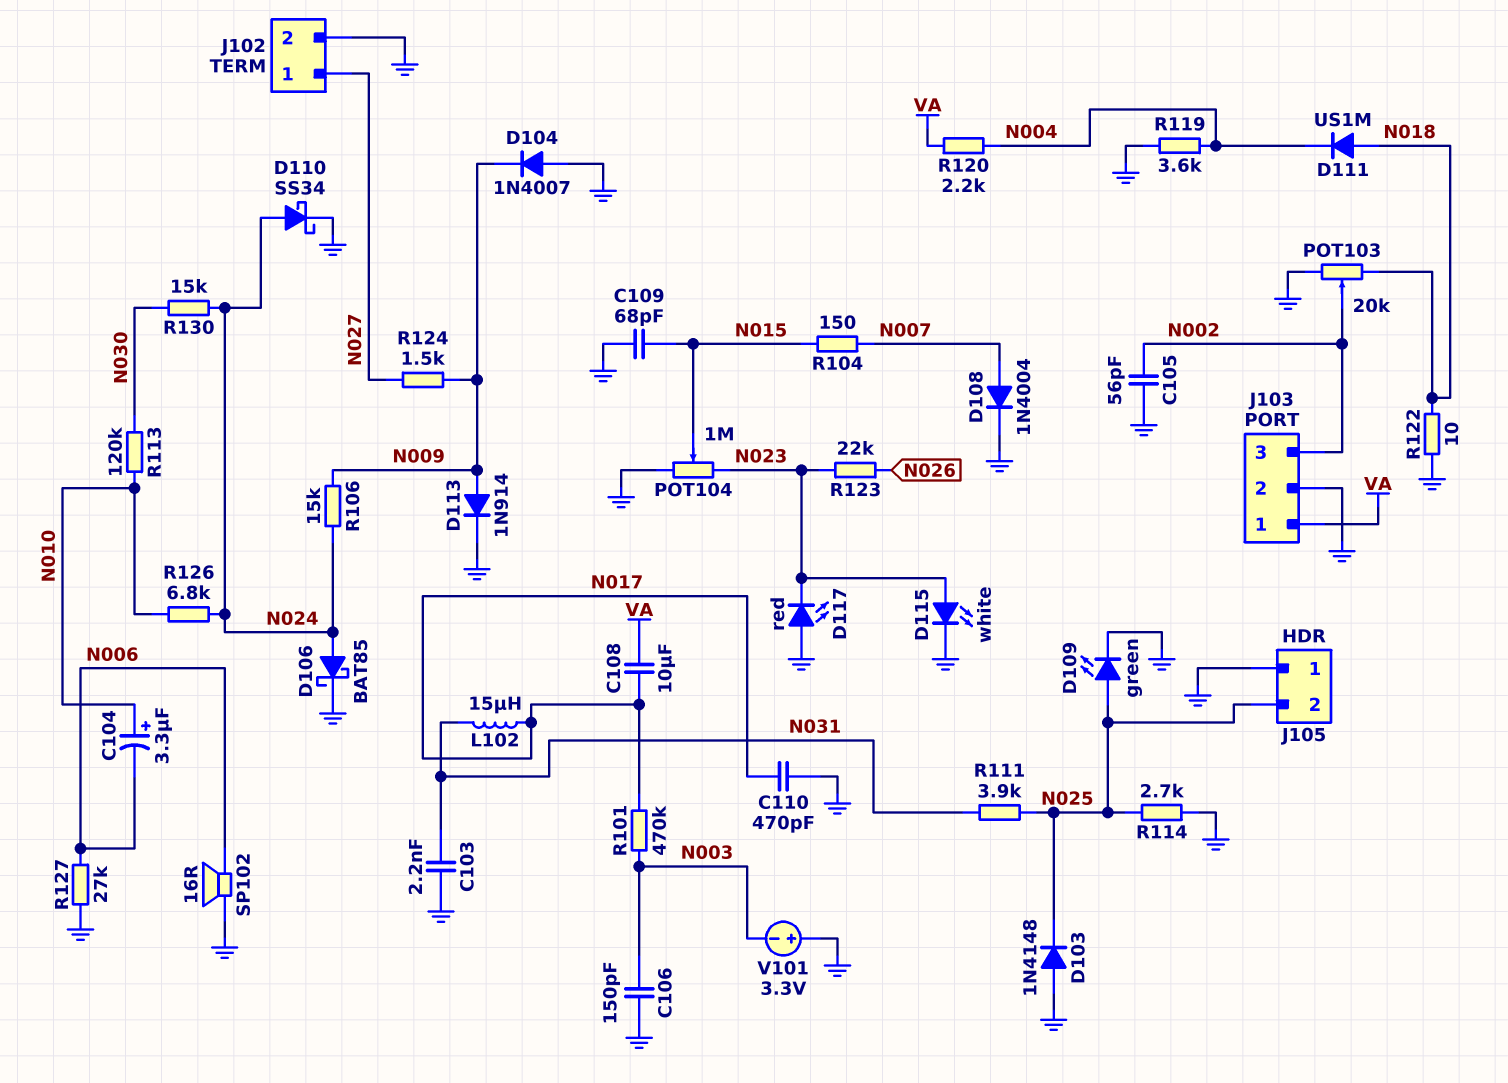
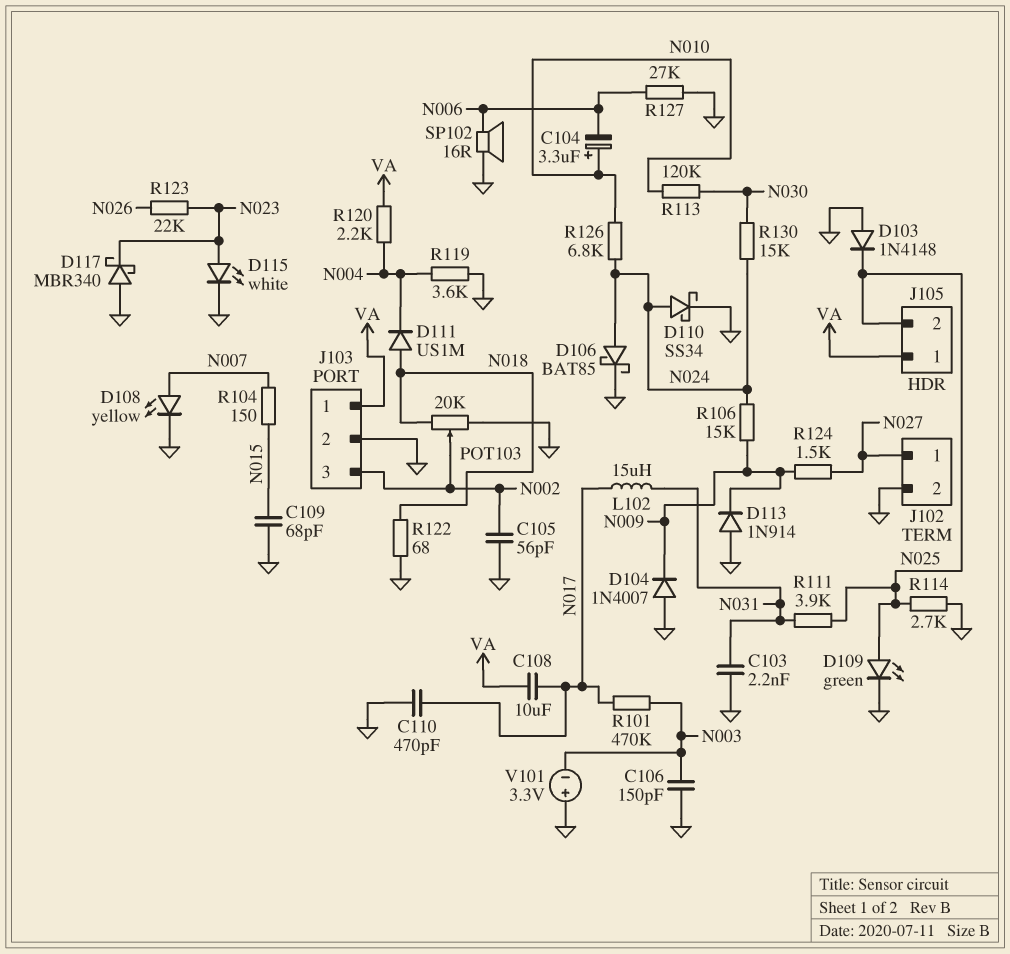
D108: diode 1N4004 (A N007, K GND) -> LED yellow (A N007, K GND)
D113: diode 1N914 (A N009, K GND) -> diode 1N914 (A GND, K N009)
D117: LED red (A GND, K N023) -> schottky MBR340 (A GND, K N023)
J105 pin 1: GND -> VA
POT104: 1M (GND, N023, wiper N015) -> none
R122: 10 (GND, N018) -> 68 (GND, N018)

